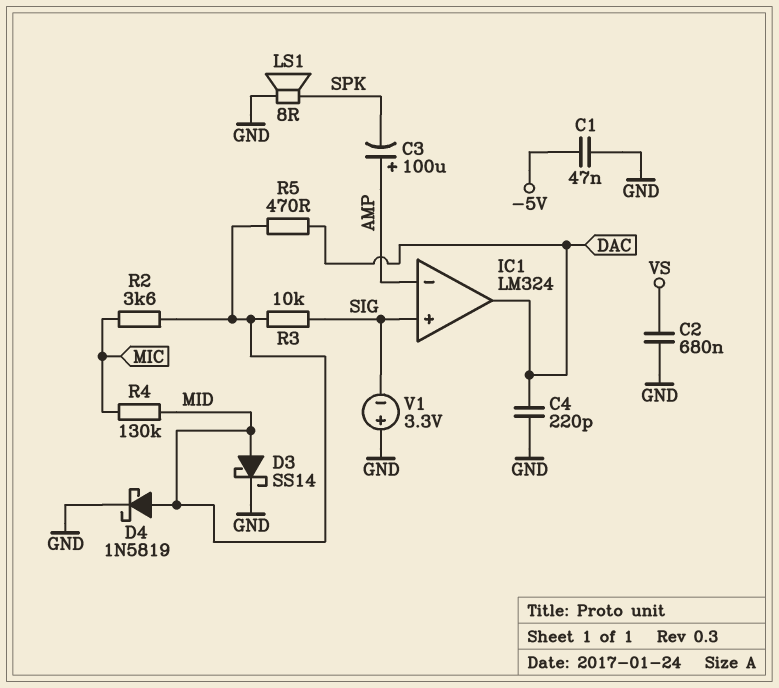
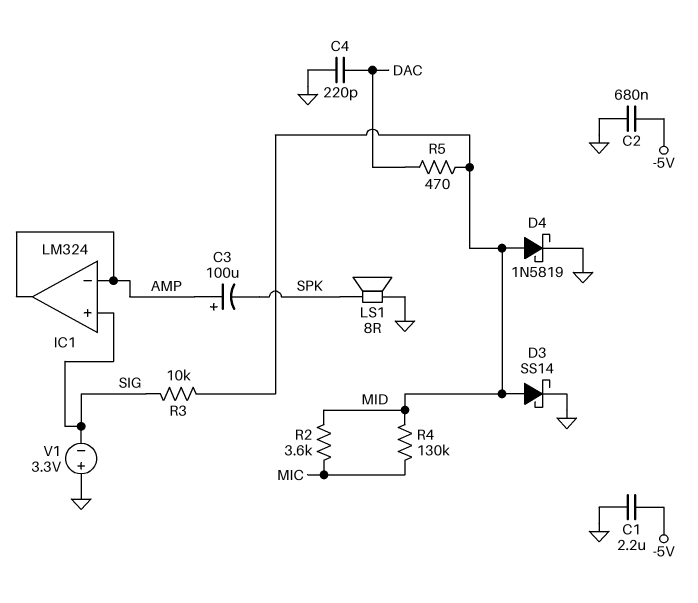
C1: 47nF (-5V, GND) -> 2.2uF (-5V, GND)
C2: 680nF (GND, VS) -> 680nF (-5V, GND)
IC1 pin out: DAC -> AMP

